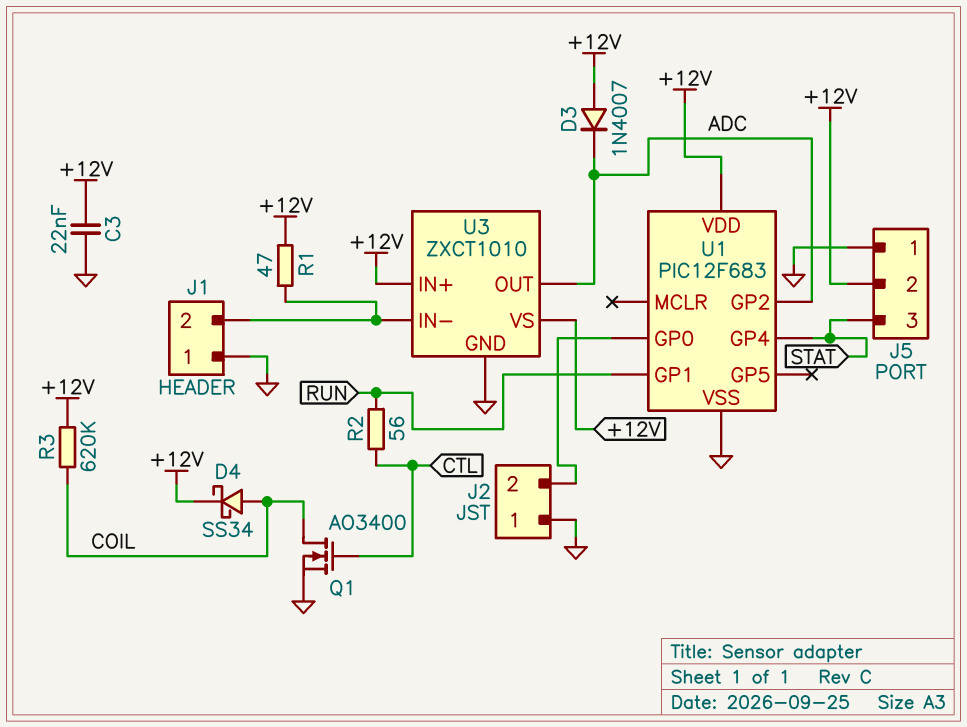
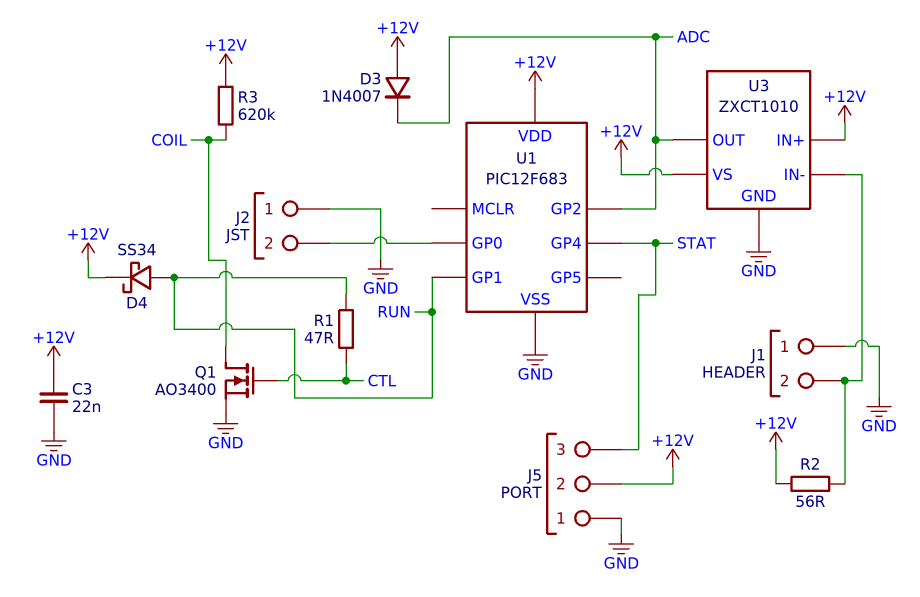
D4: schottky SS34 (A COIL, K +12V) -> schottky SS34 (A RUN, K +12V)
R1: 47 (+12V, J1/2) -> 47 (CTL, RUN)
R2: 56 (CTL, RUN) -> 56 (+12V, J1/2)

